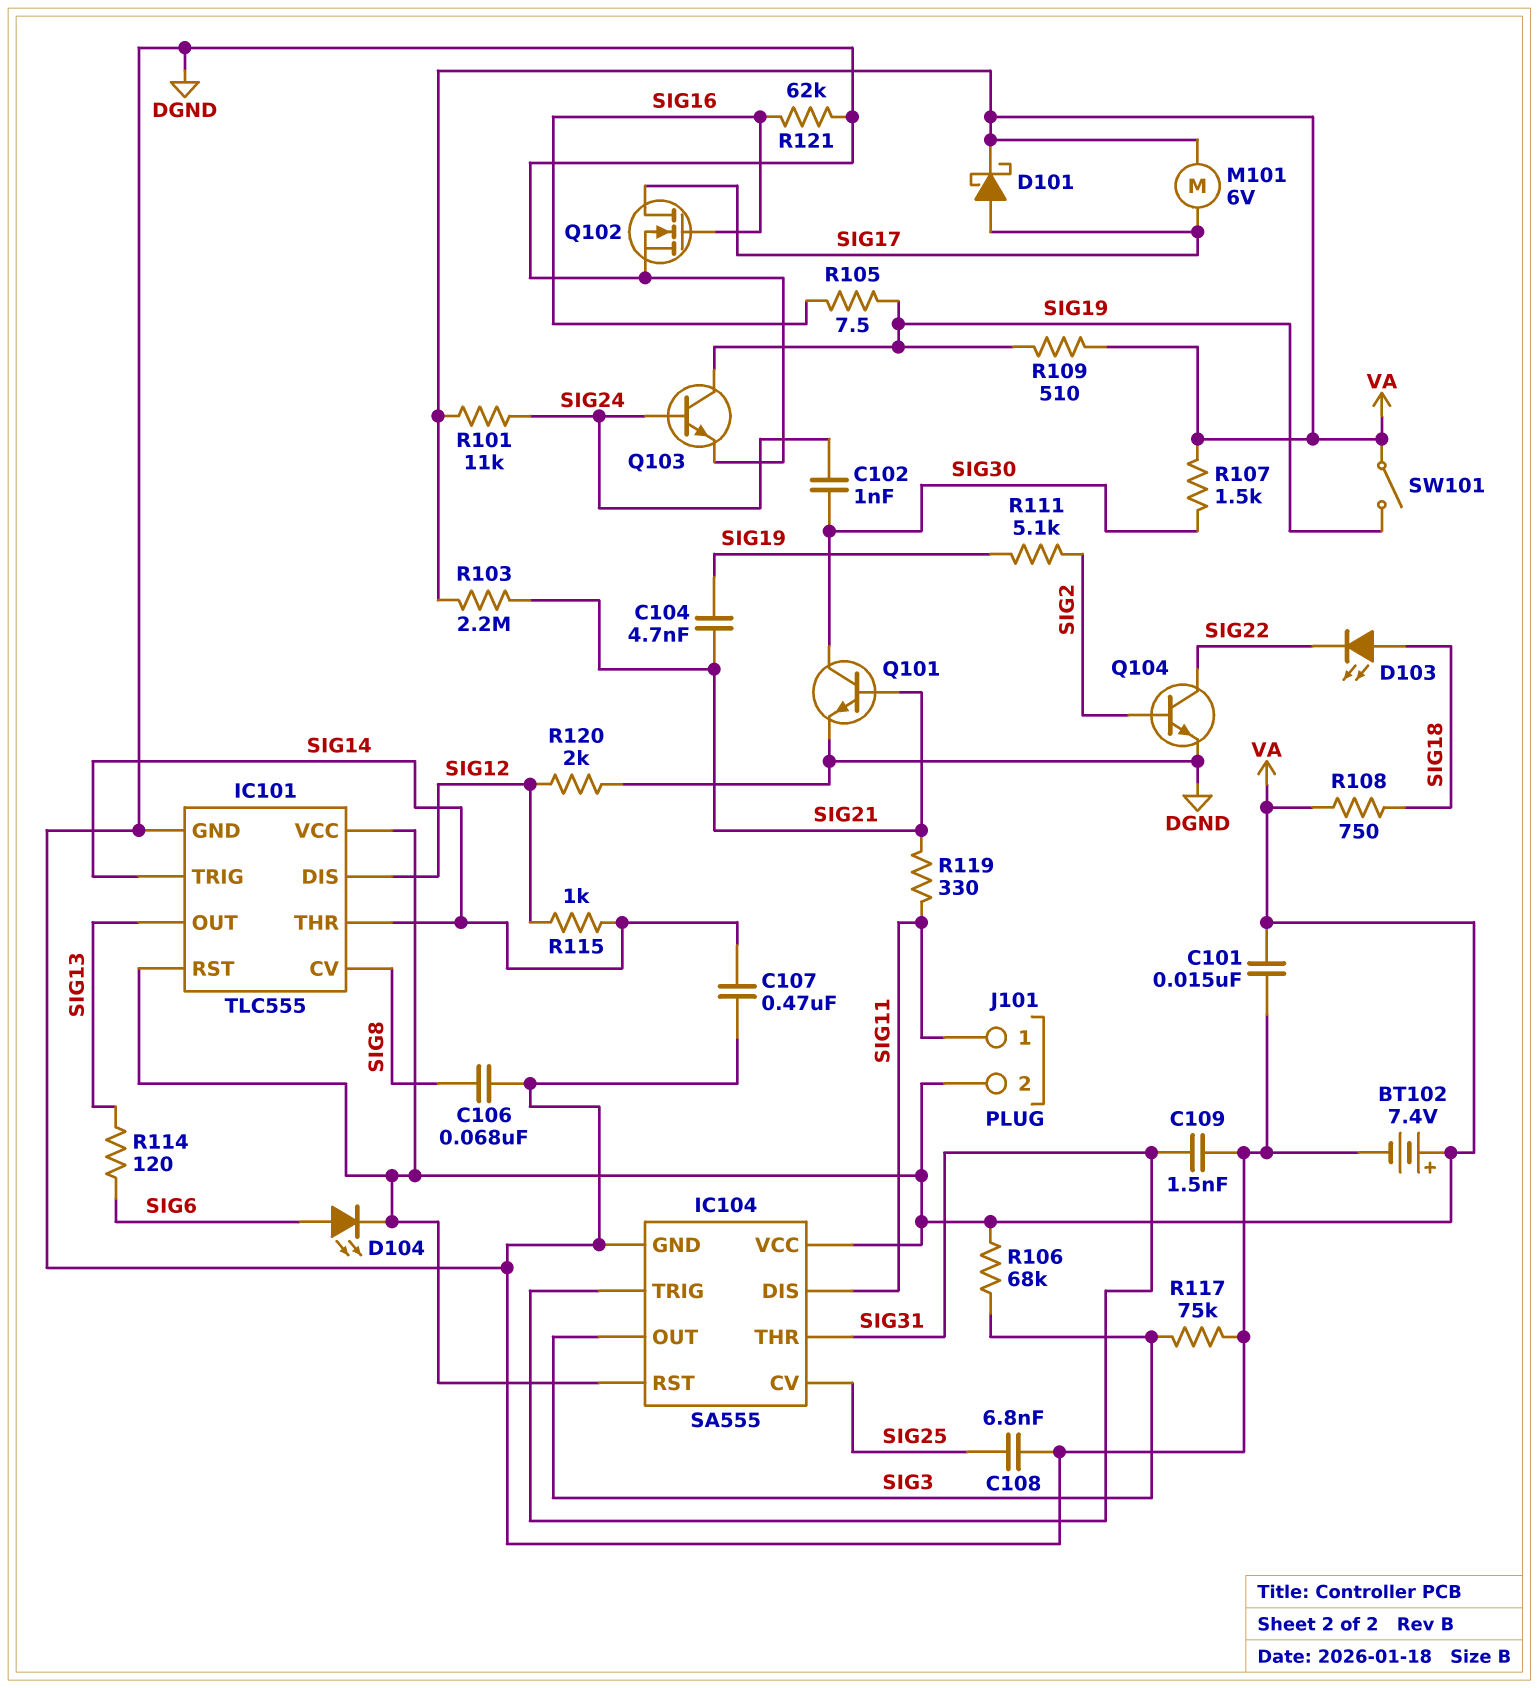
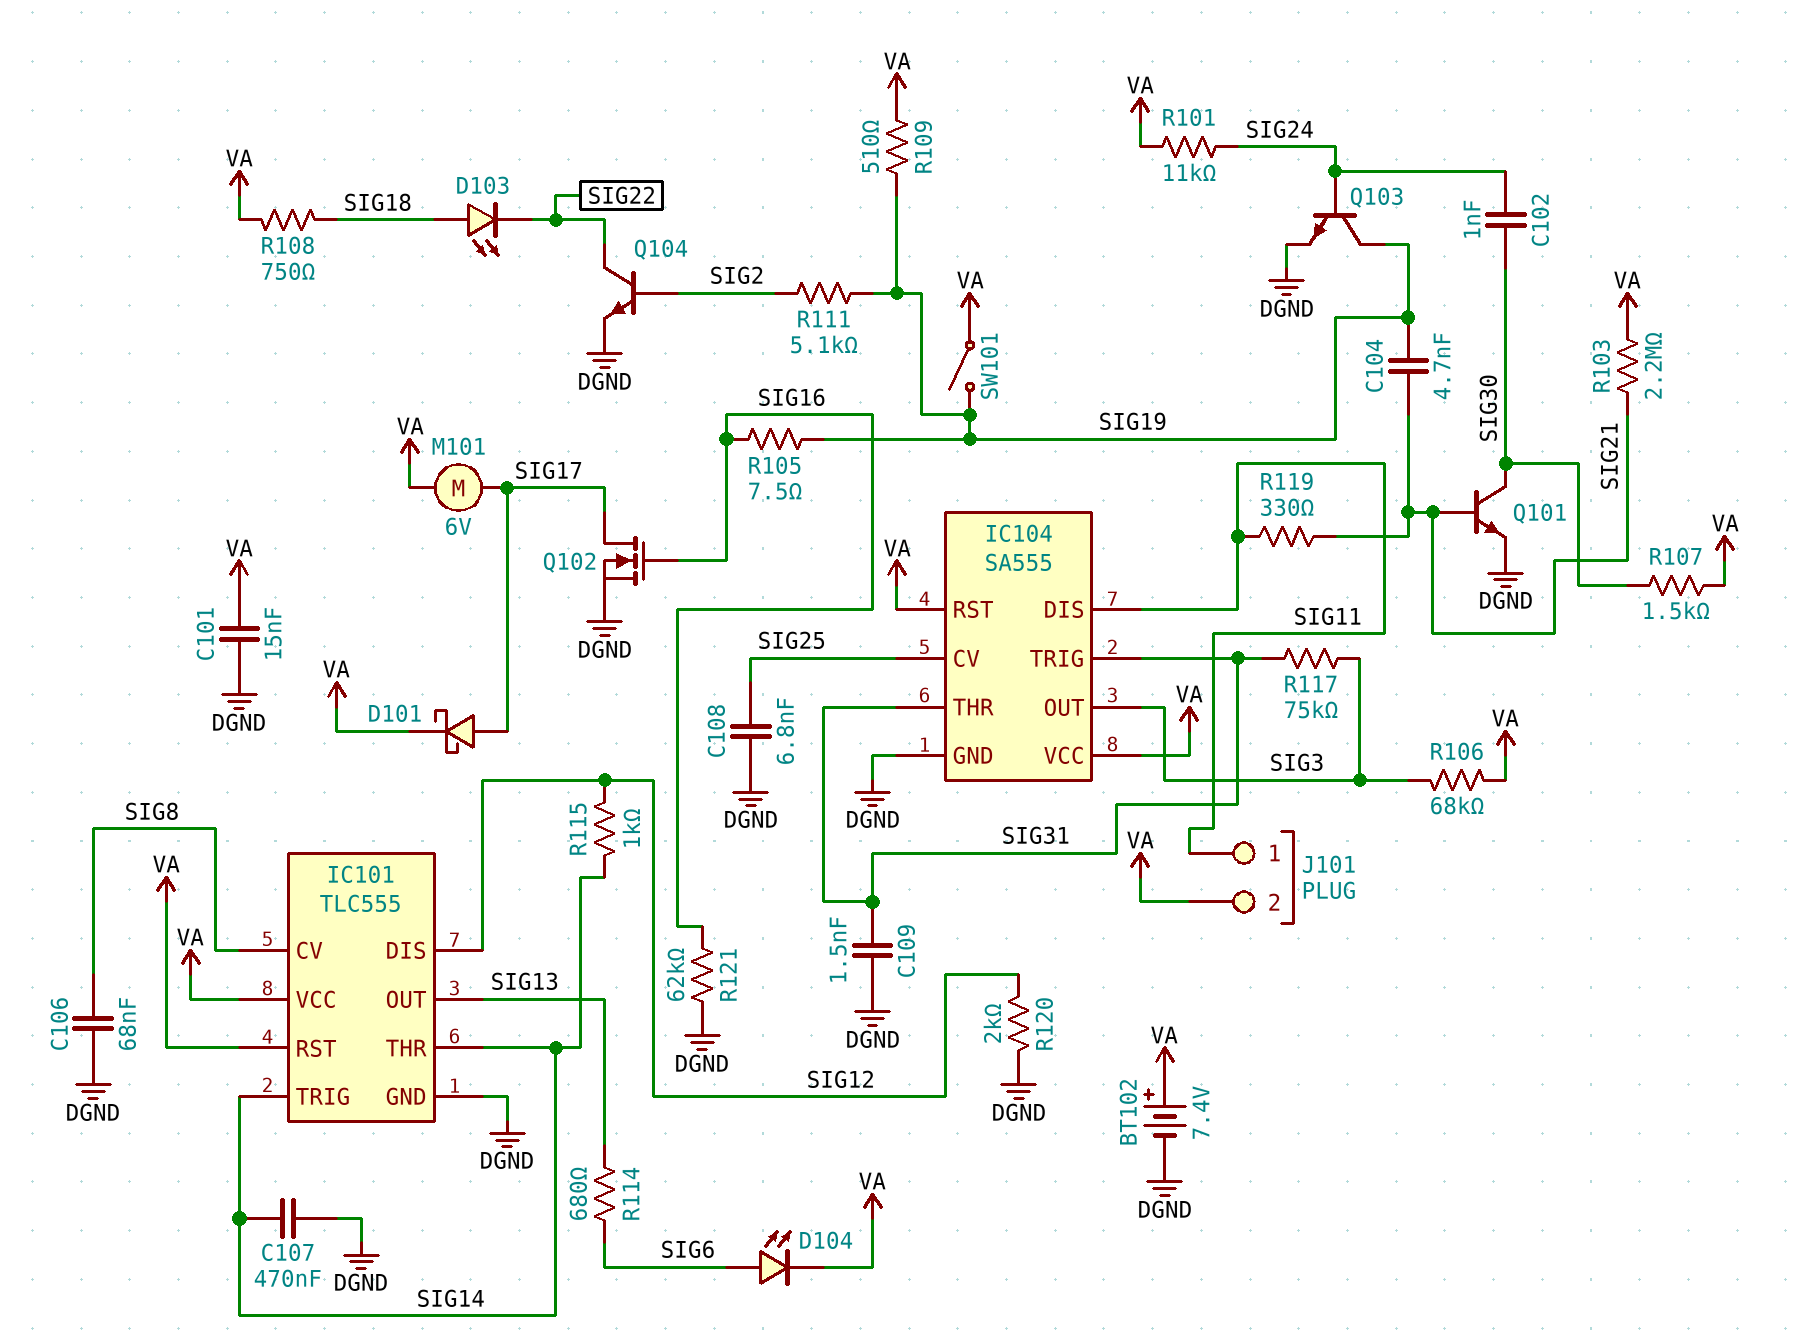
R114: 120 (SIG6, SIG13) -> 680 (SIG6, SIG13)
R117: 75k (DGND, SIG3) -> 75k (SIG3, SIG31)

